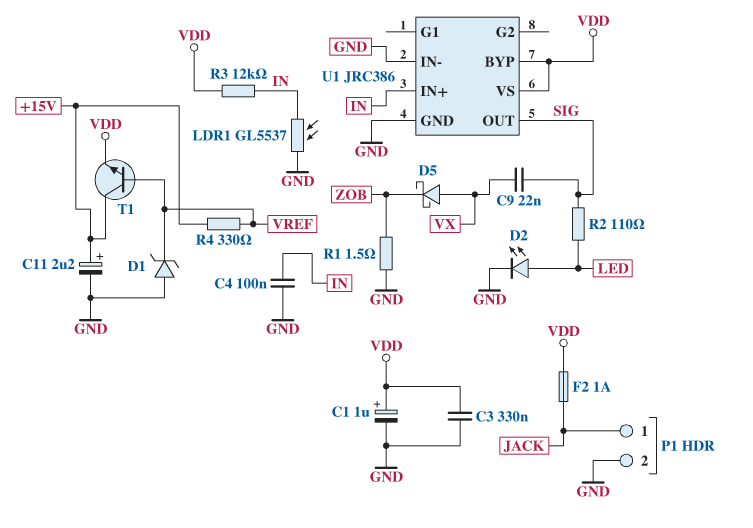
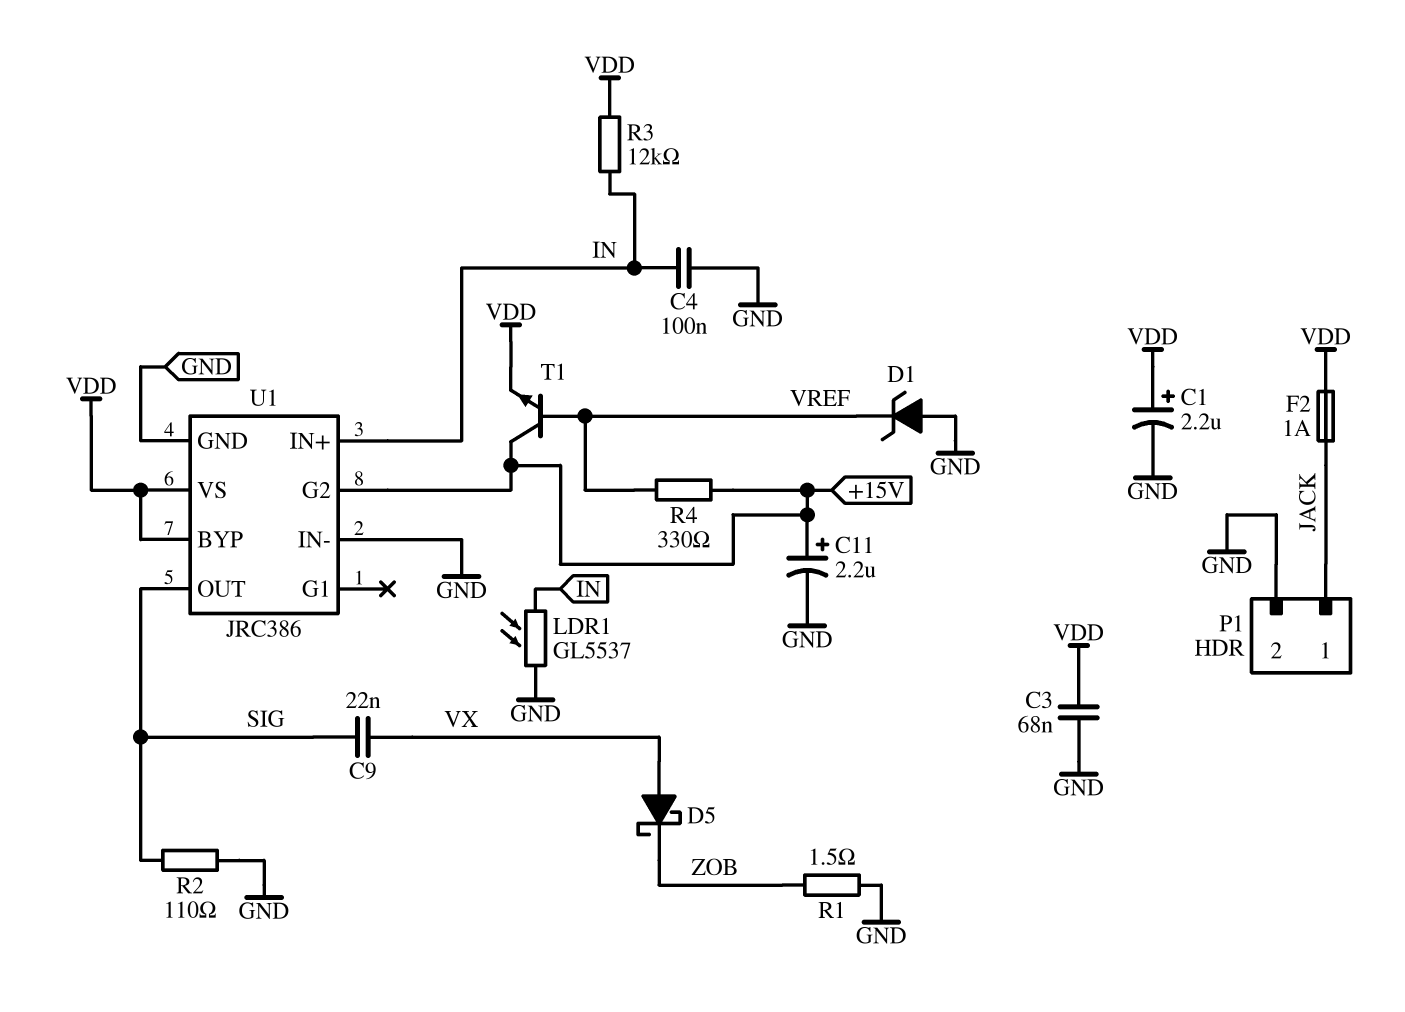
C1: 1uF (plus VDD, minus GND) -> 2.2uF (plus VDD, minus GND)
C3: 330nF (GND, VDD) -> 68nF (GND, VDD)
D2: LED (A LED, K GND) -> none
R2: 110 (LED, SIG) -> 110 (GND, SIG)
U1 pin G2: none -> +15V

